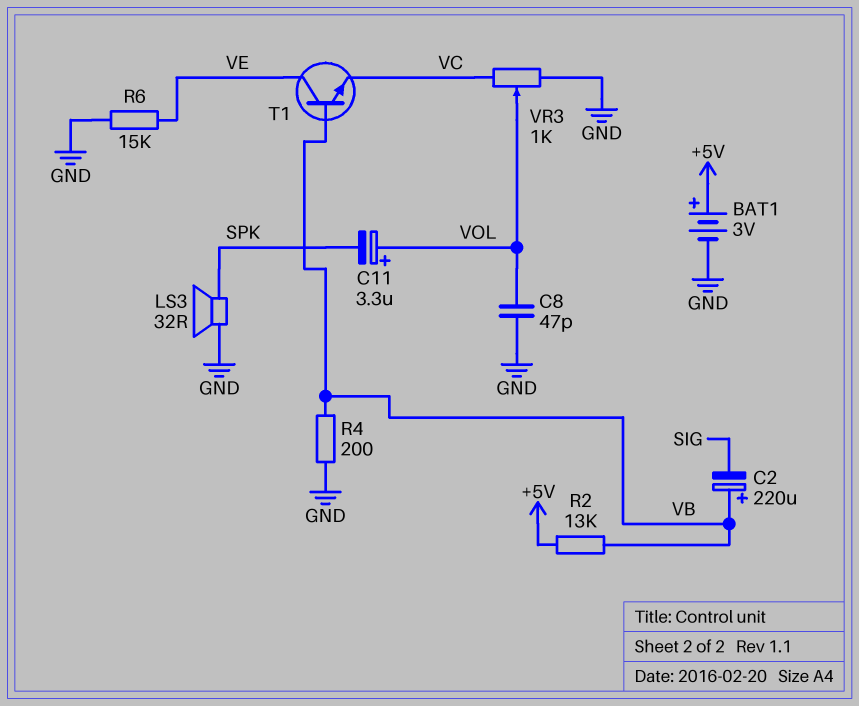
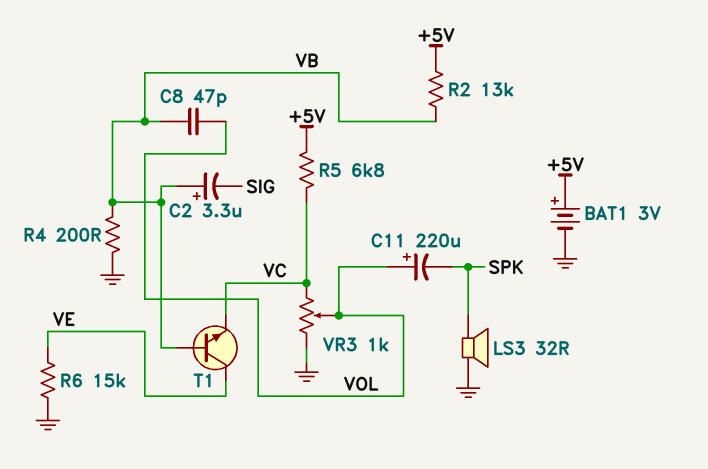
C2: 220uF (plus VB, minus SIG) -> 3.3uF (plus VB, minus SIG)
C8: 47pF (GND, VOL) -> 47pF (VB, VOL)
C11: 3.3uF (plus VOL, minus SPK) -> 220uF (plus VOL, minus SPK)
R5: none -> 6.8k (+5V, VC)

